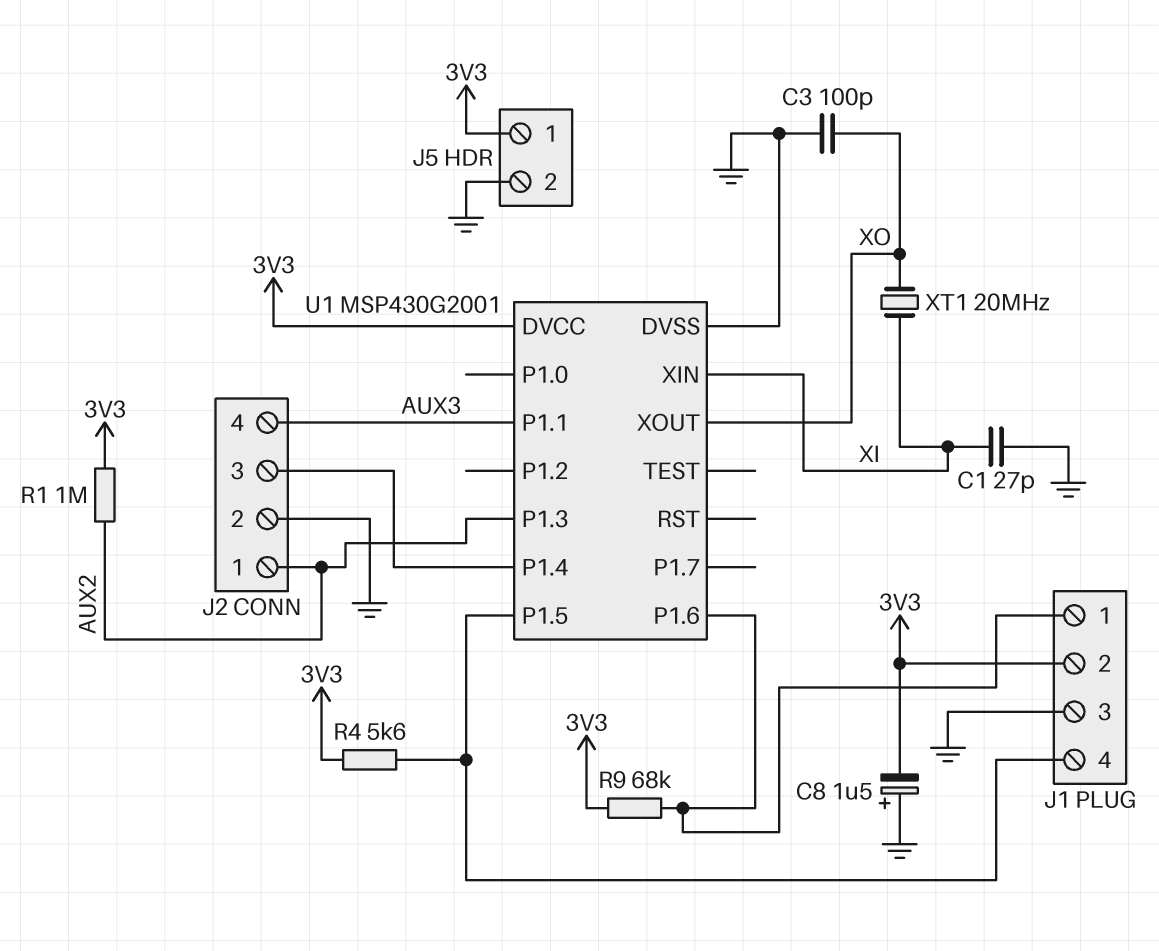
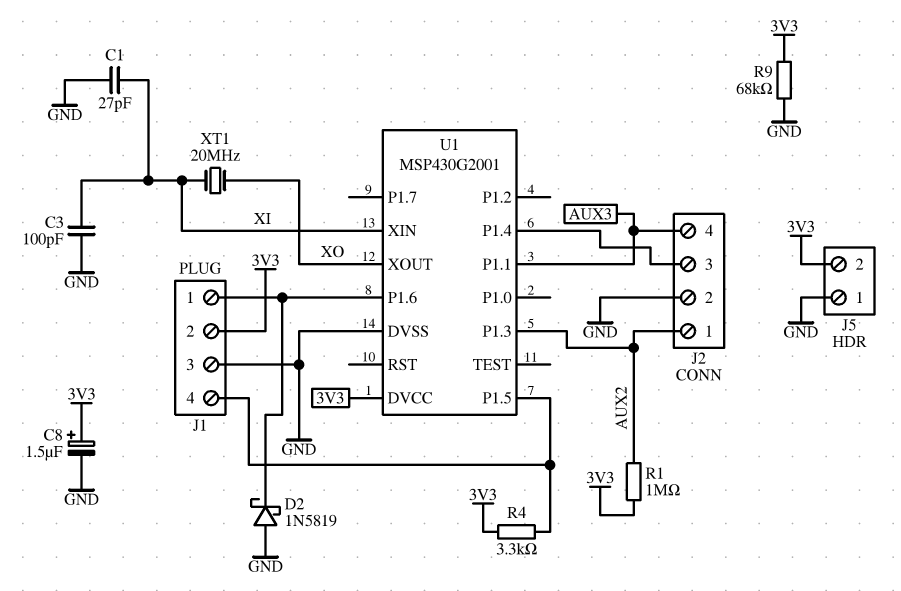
C3: 100pF (GND, XO) -> 100pF (GND, XI)
C8: 1.5uF (plus GND, minus 3V3) -> 1.5uF (plus 3V3, minus GND)
D2: none -> schottky 1N5819 (A GND, K J1/1)
J5 pin 1: 3V3 -> GND
J5 pin 2: GND -> 3V3
R4: 5.6k (3V3, J1/4) -> 3.3k (3V3, J1/4)
R9: 68k (3V3, J1/1) -> 68k (3V3, GND)

